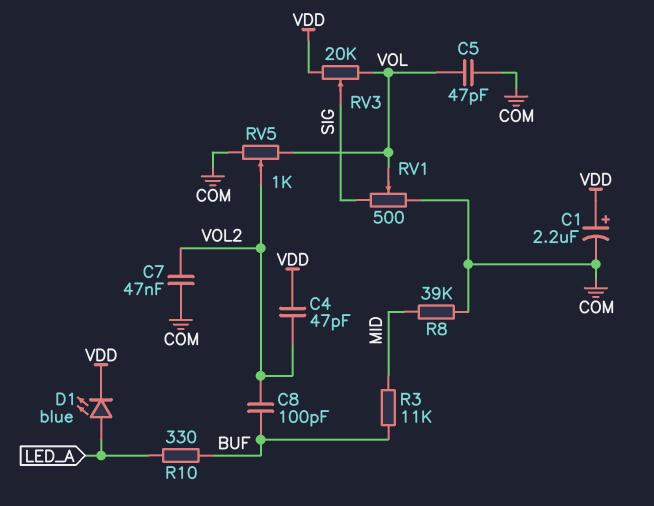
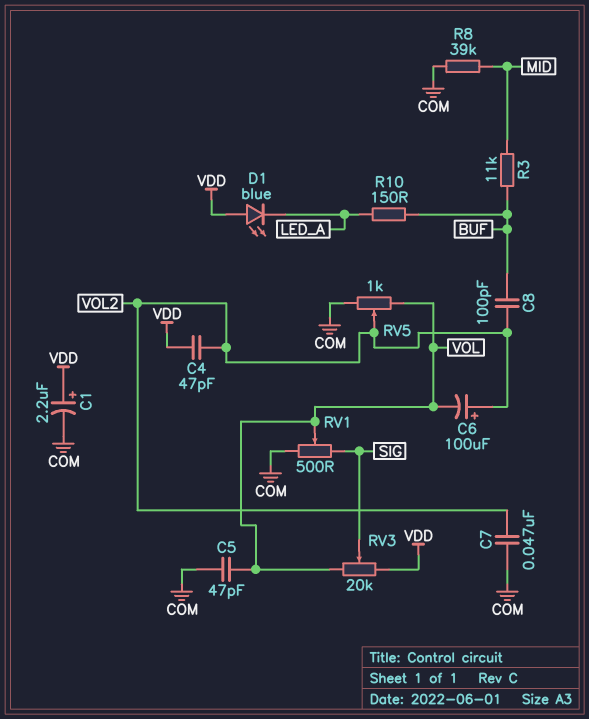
C6: none -> 100uF (plus VOL2, minus VOL)
D1: LED blue (A LED_A, K VDD) -> LED blue (A VDD, K LED_A)
R10: 330 (BUF, LED_A) -> 150 (BUF, LED_A)

